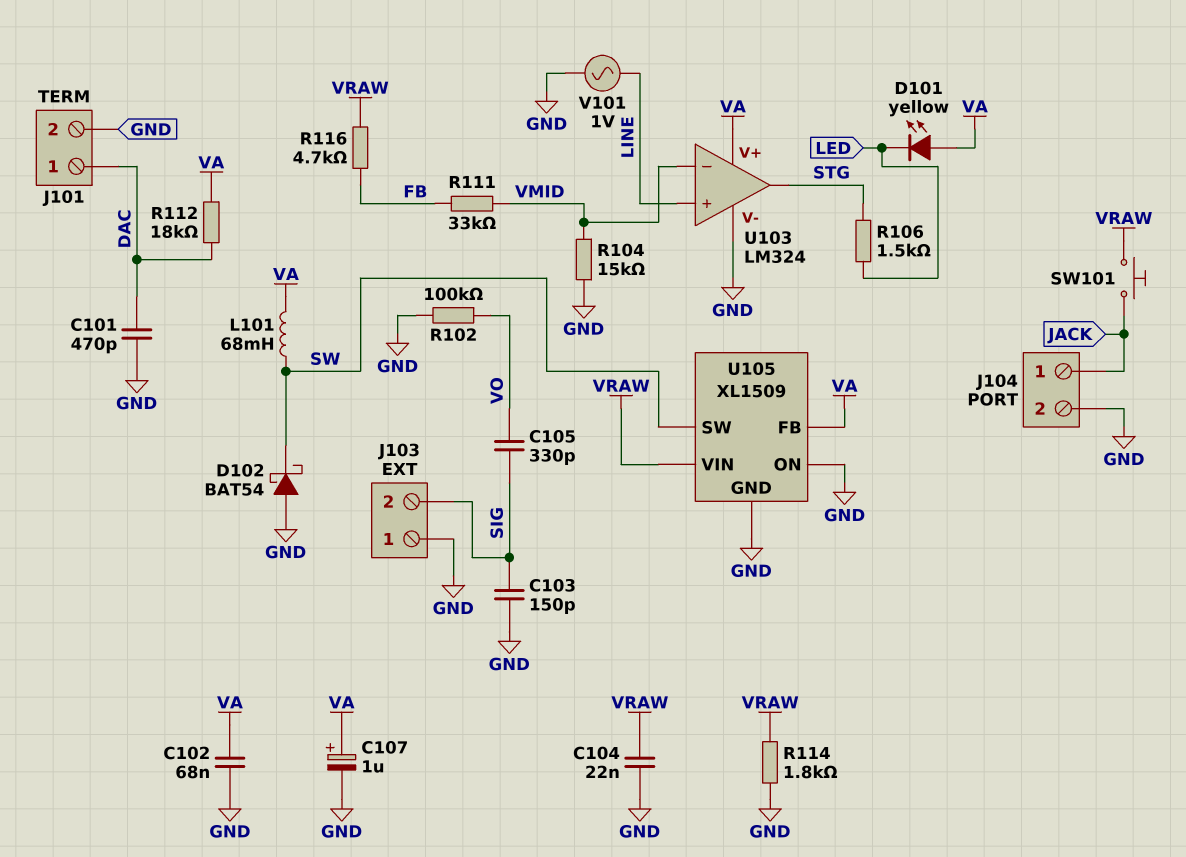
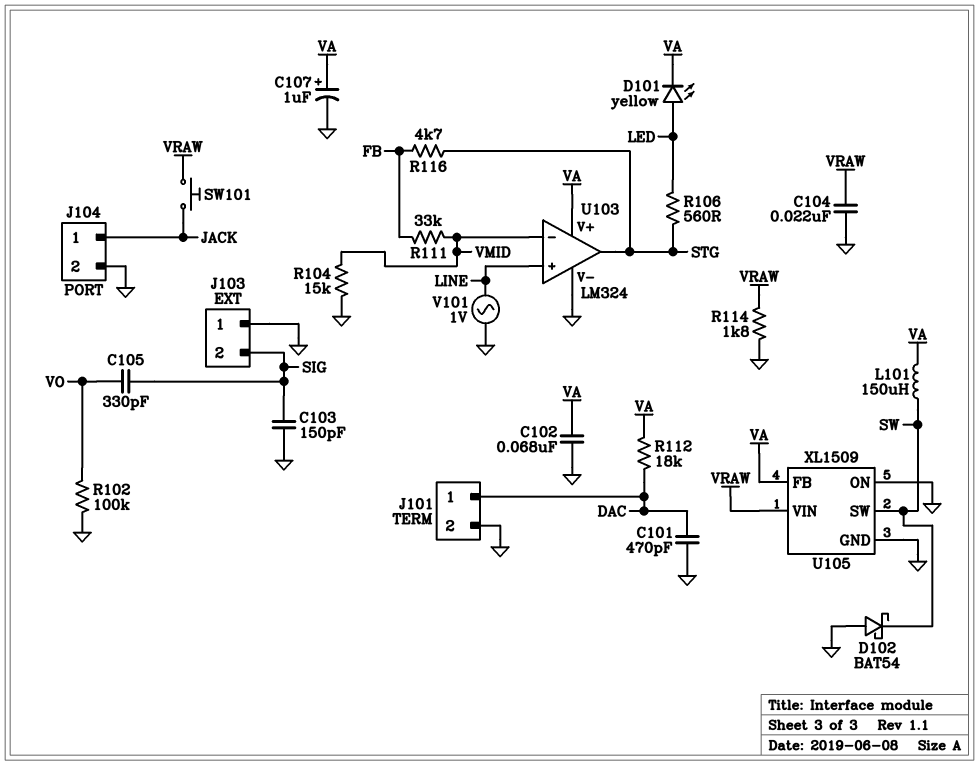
D101: LED yellow (A VA, K LED) -> LED yellow (A LED, K VA)
L101: 68mH (SW, VA) -> 150uH (SW, VA)
R106: 1.5k (LED, STG) -> 560 (LED, STG)
R116: 4.7k (FB, VRAW) -> 4.7k (FB, STG)

